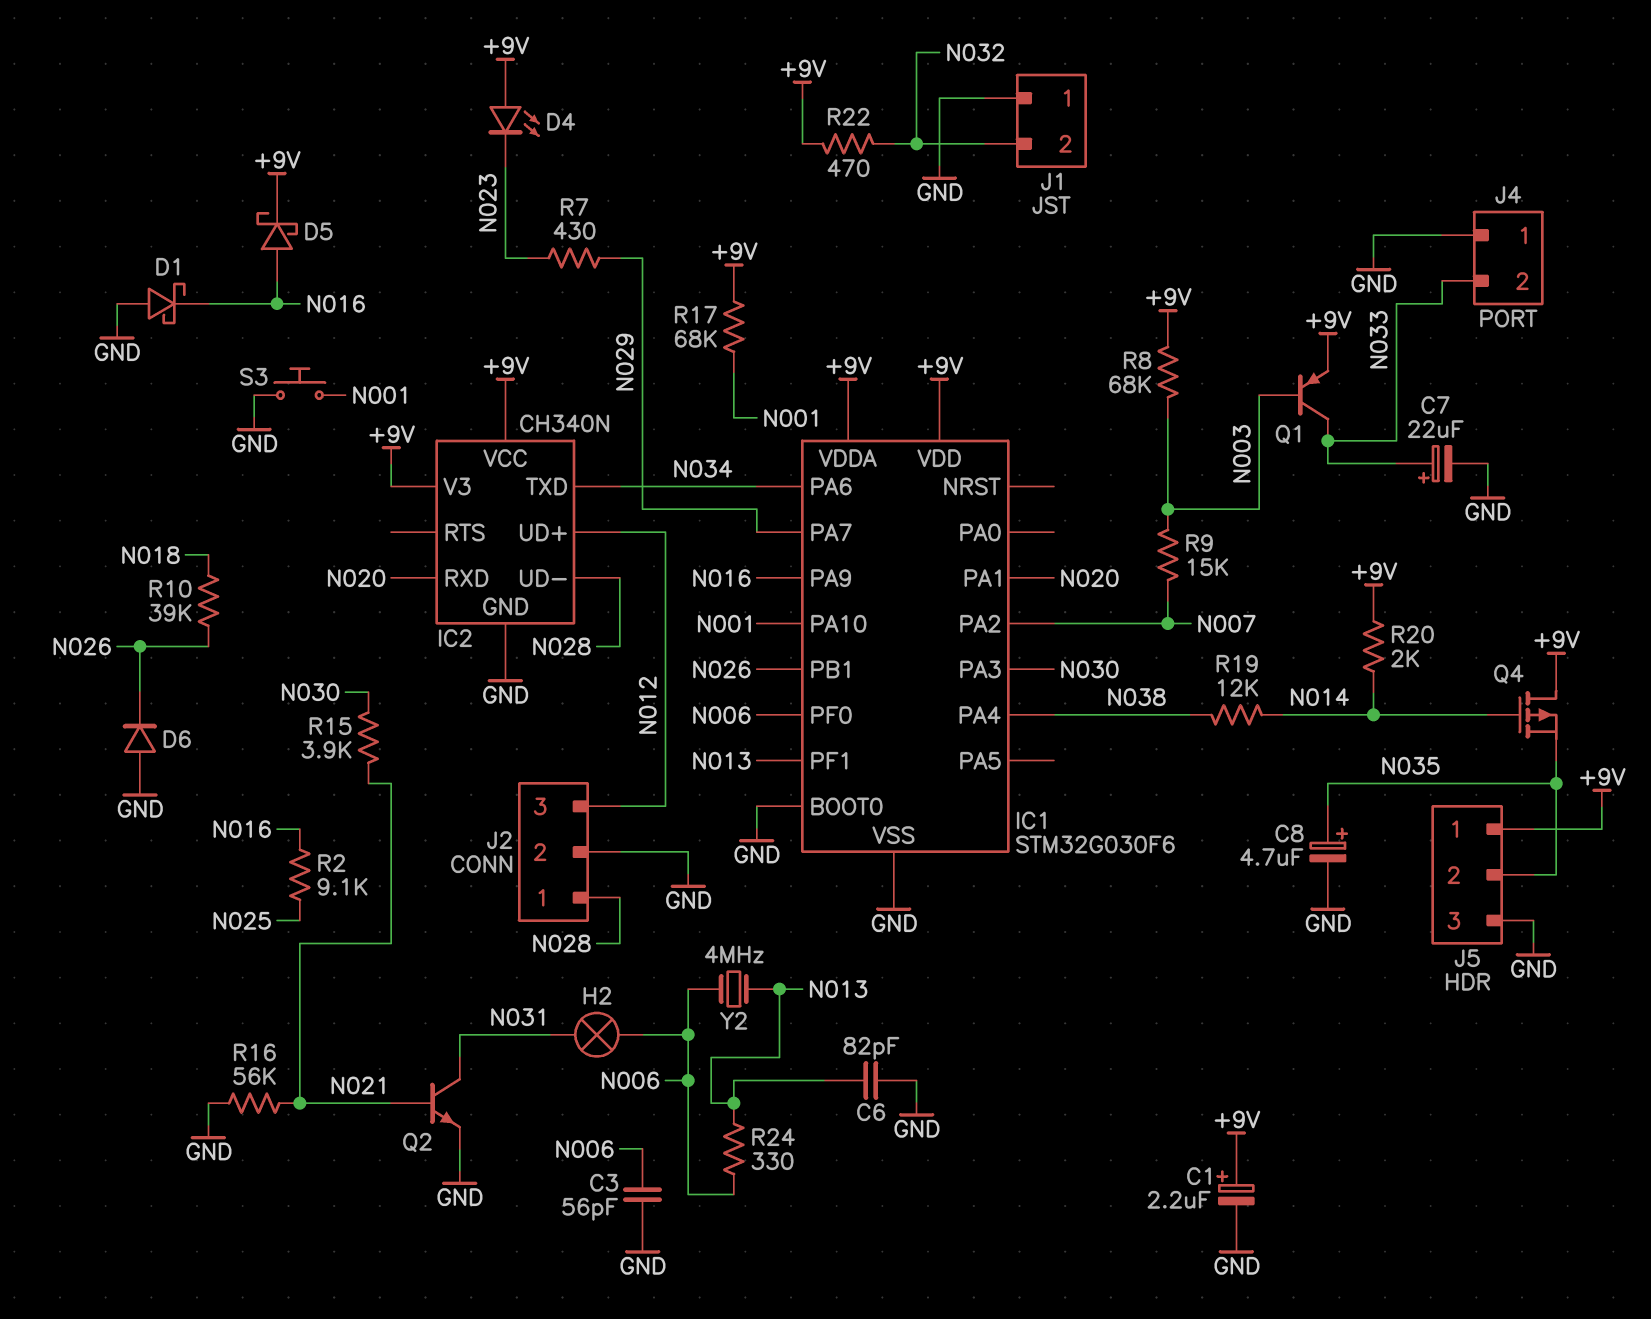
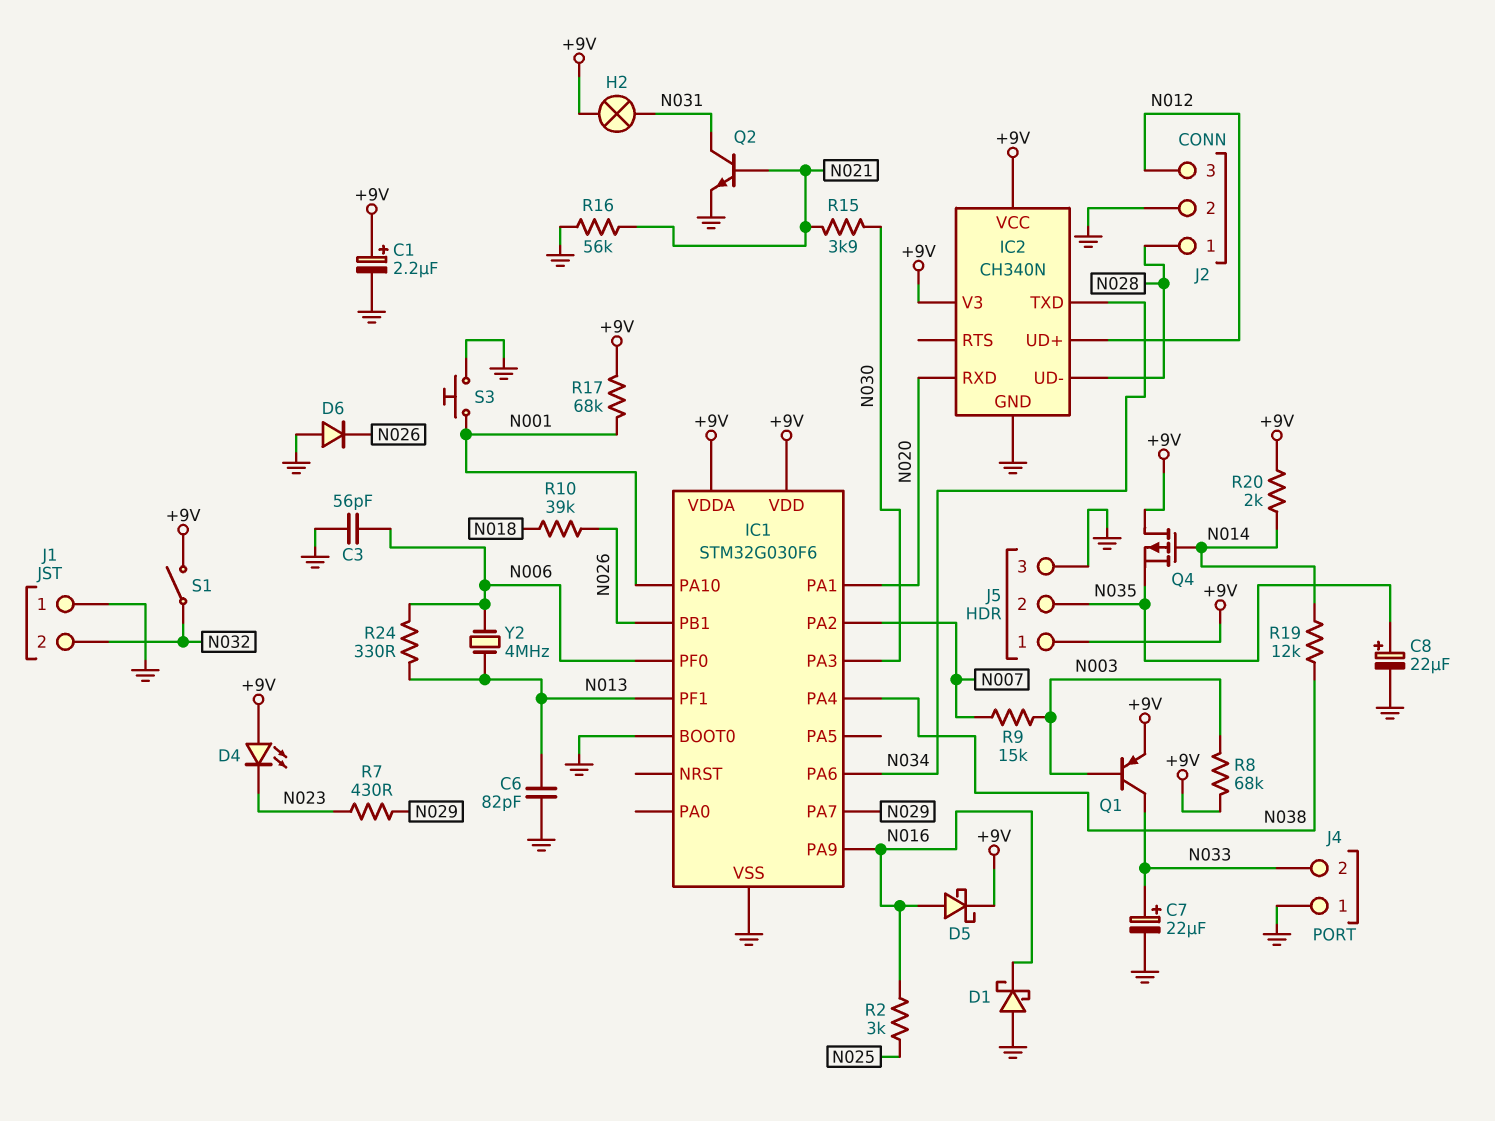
C8: 4.7uF (plus N035, minus GND) -> 22uF (plus N035, minus GND)
H2: lamp (N006, N031) -> lamp (+9V, N031)
R2: 9.1k (N016, N025) -> 3k (N016, N025)
R22: 470 (+9V, N032) -> none
S1: none -> switch (+9V, N032)

